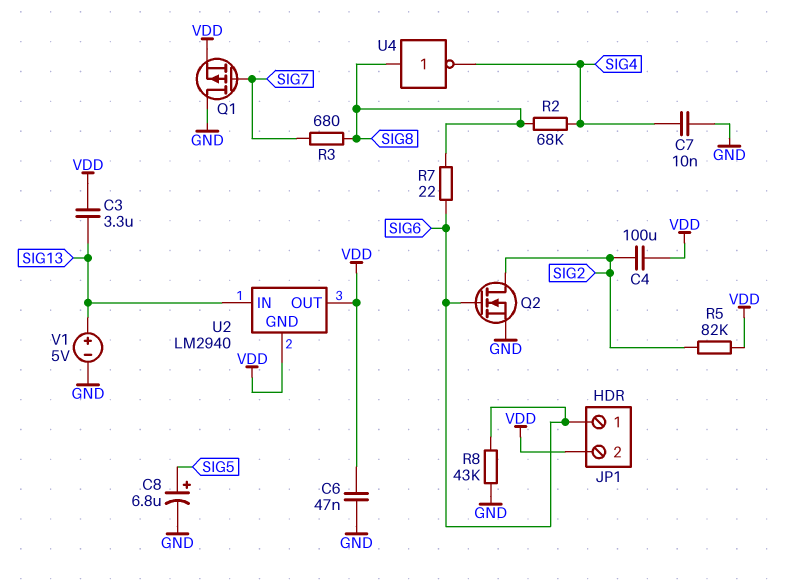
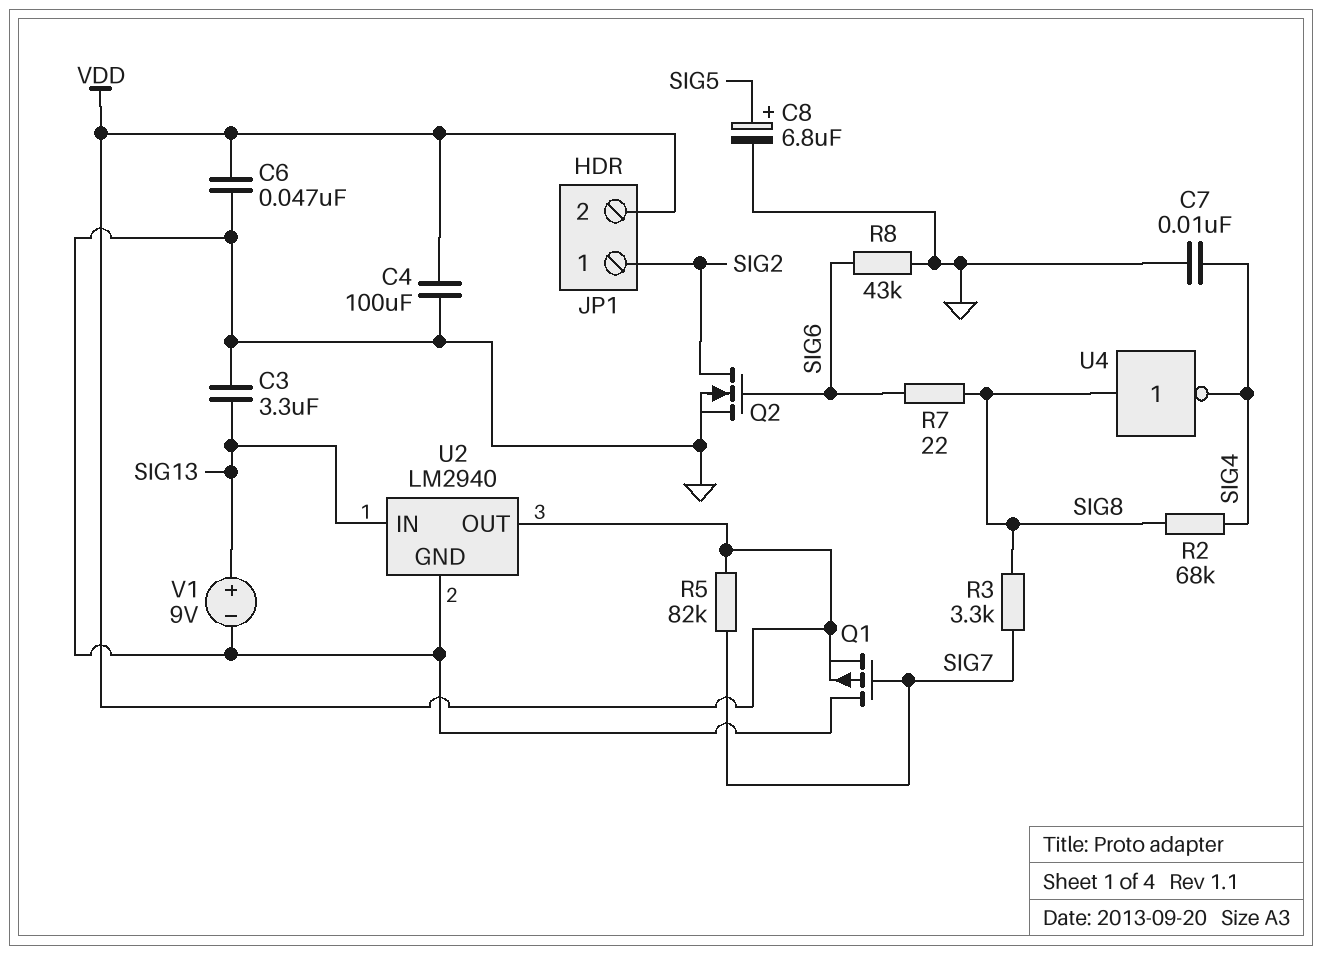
C3: 3.3uF (SIG13, VDD) -> 3.3uF (GND, SIG13)
C4: 100uF (SIG2, VDD) -> 100uF (GND, VDD)
JP1 pin 1: SIG6 -> SIG2
R3: 680 (SIG7, SIG8) -> 3.3k (SIG7, SIG8)
R5: 82k (SIG2, VDD) -> 82k (SIG7, VDD)
U2 pin GND: VDD -> GND
V1: 5V (plus SIG13, minus GND) -> 9V (plus SIG13, minus GND)

